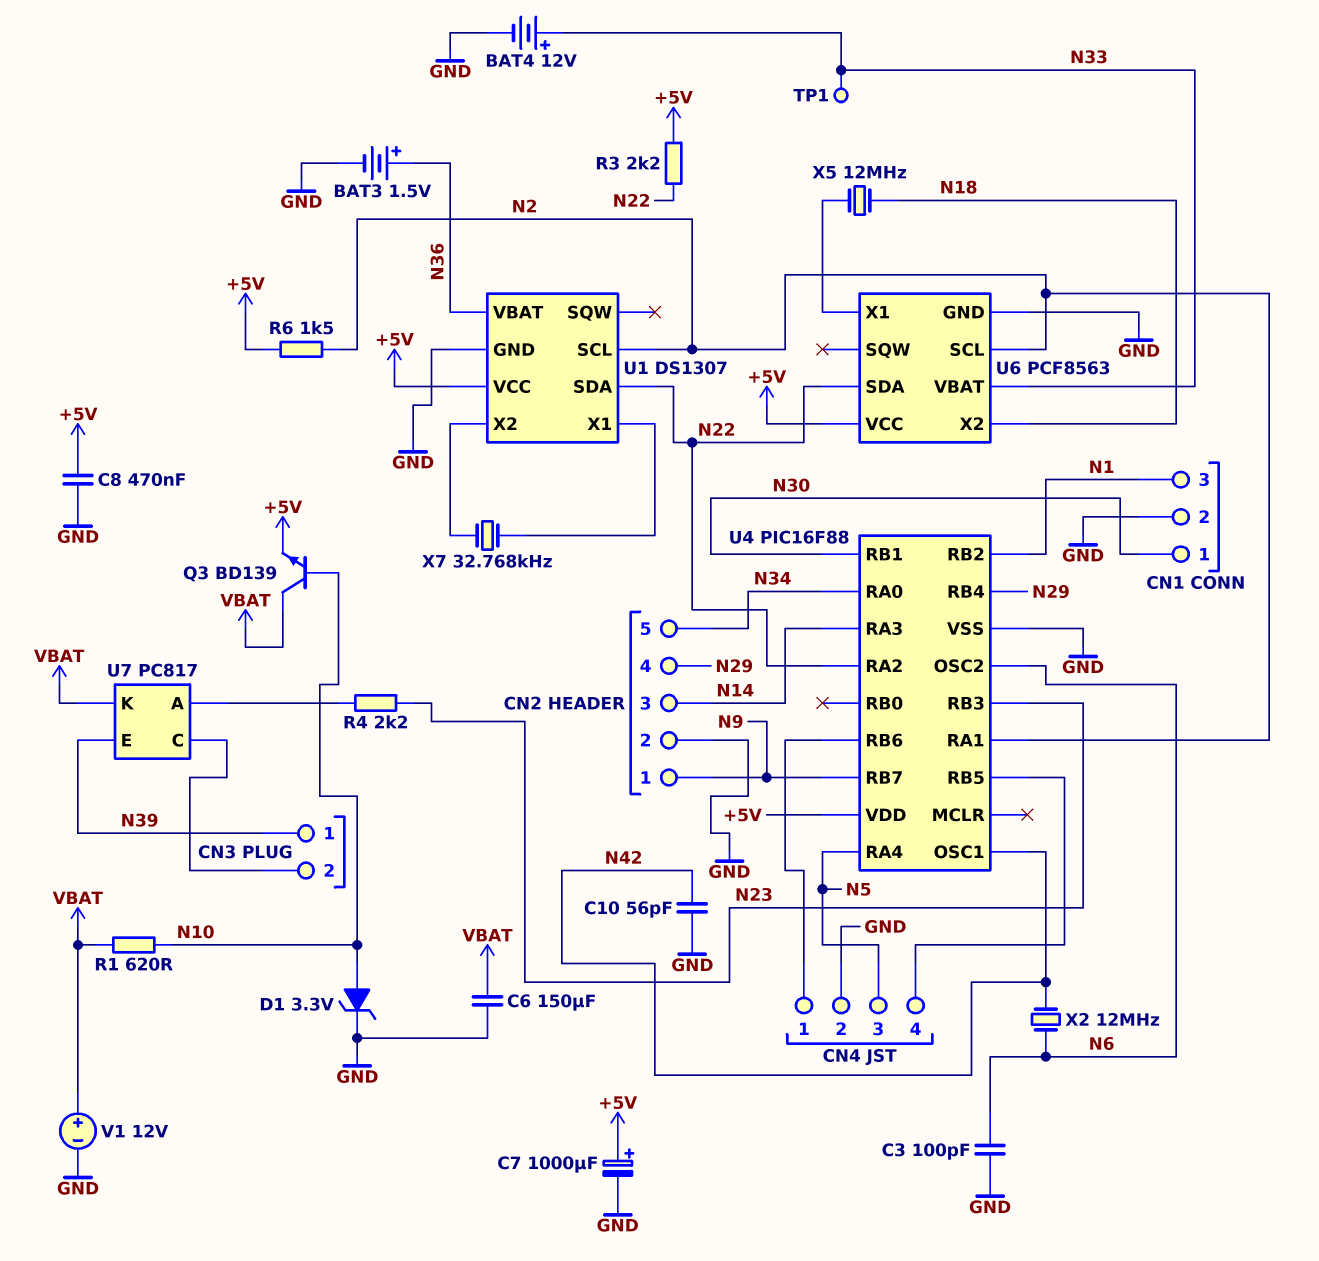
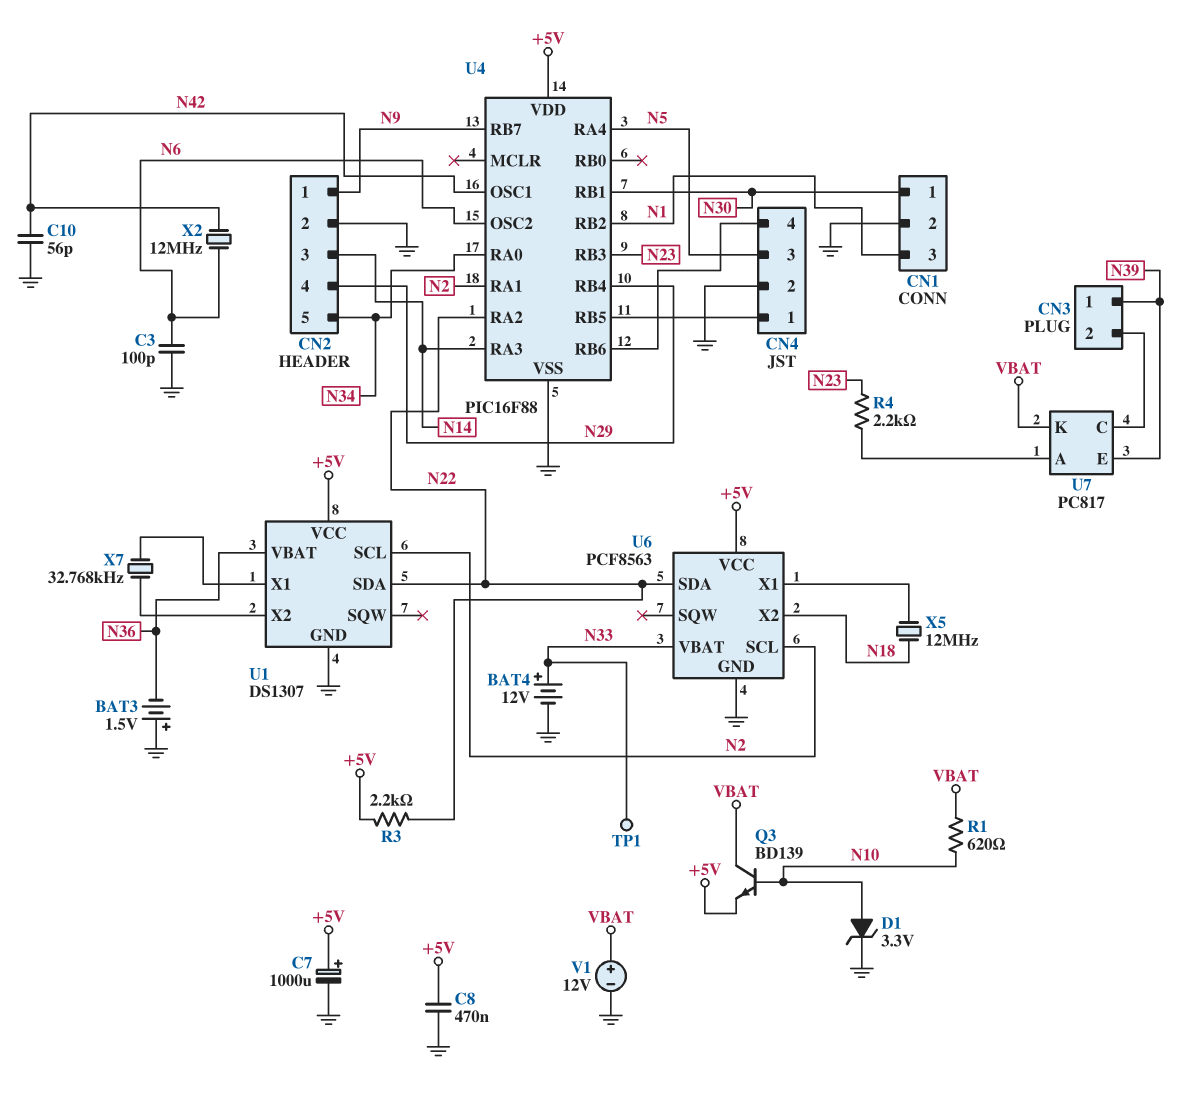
BAT3: 1.5V (plus N36, minus GND) -> 1.5V (plus GND, minus N36)
C6: 150uF (GND, VBAT) -> none
R6: 1.5k (+5V, N2) -> none
U4 pin RB5: CN4/4 -> CN4/1
U4 pin RB6: CN4/1 -> CN4/4

